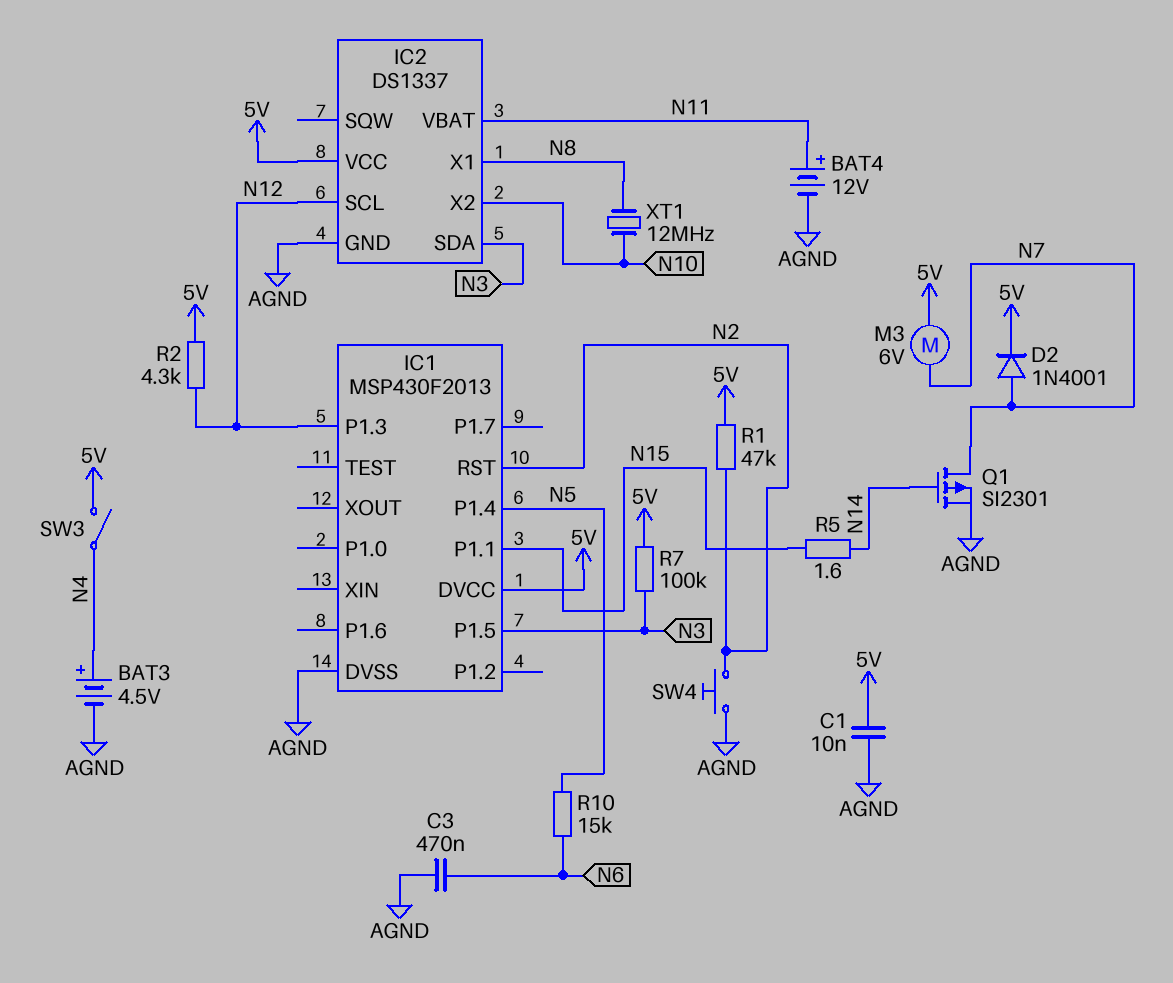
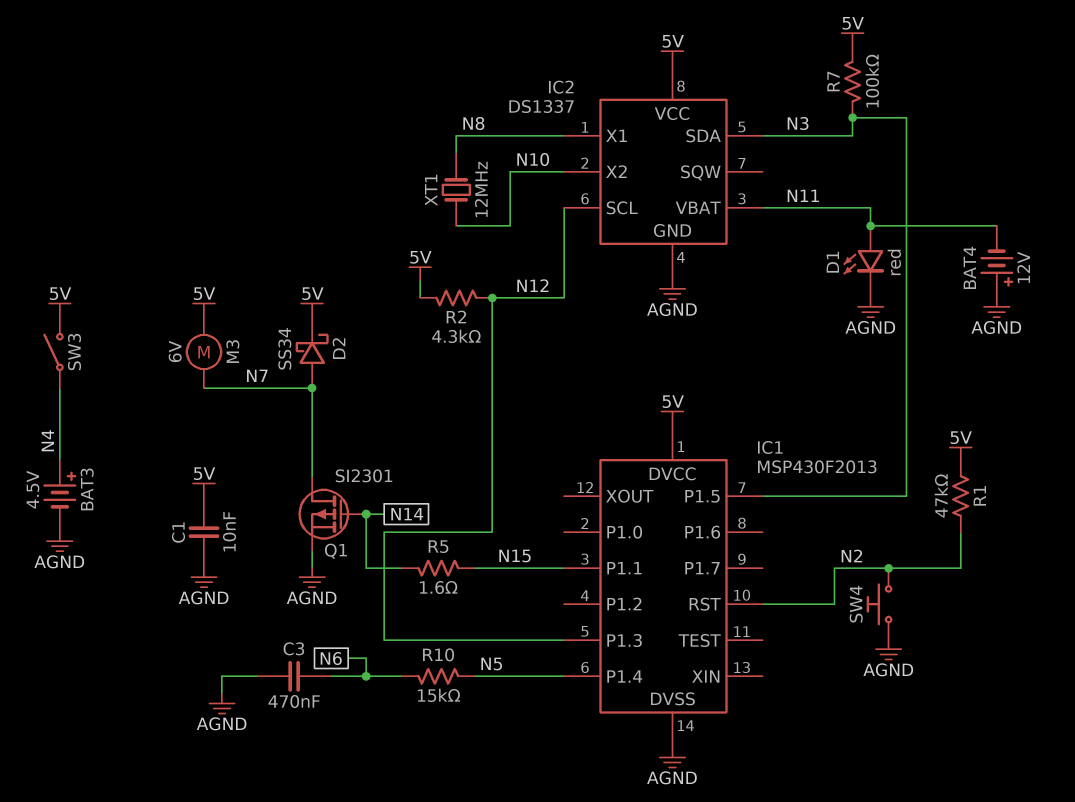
BAT4: 12V (plus N11, minus AGND) -> 12V (plus AGND, minus N11)
D1: none -> LED red (A N11, K AGND)
D2: diode 1N4001 (A N7, K 5V) -> schottky SS34 (A N7, K 5V)

